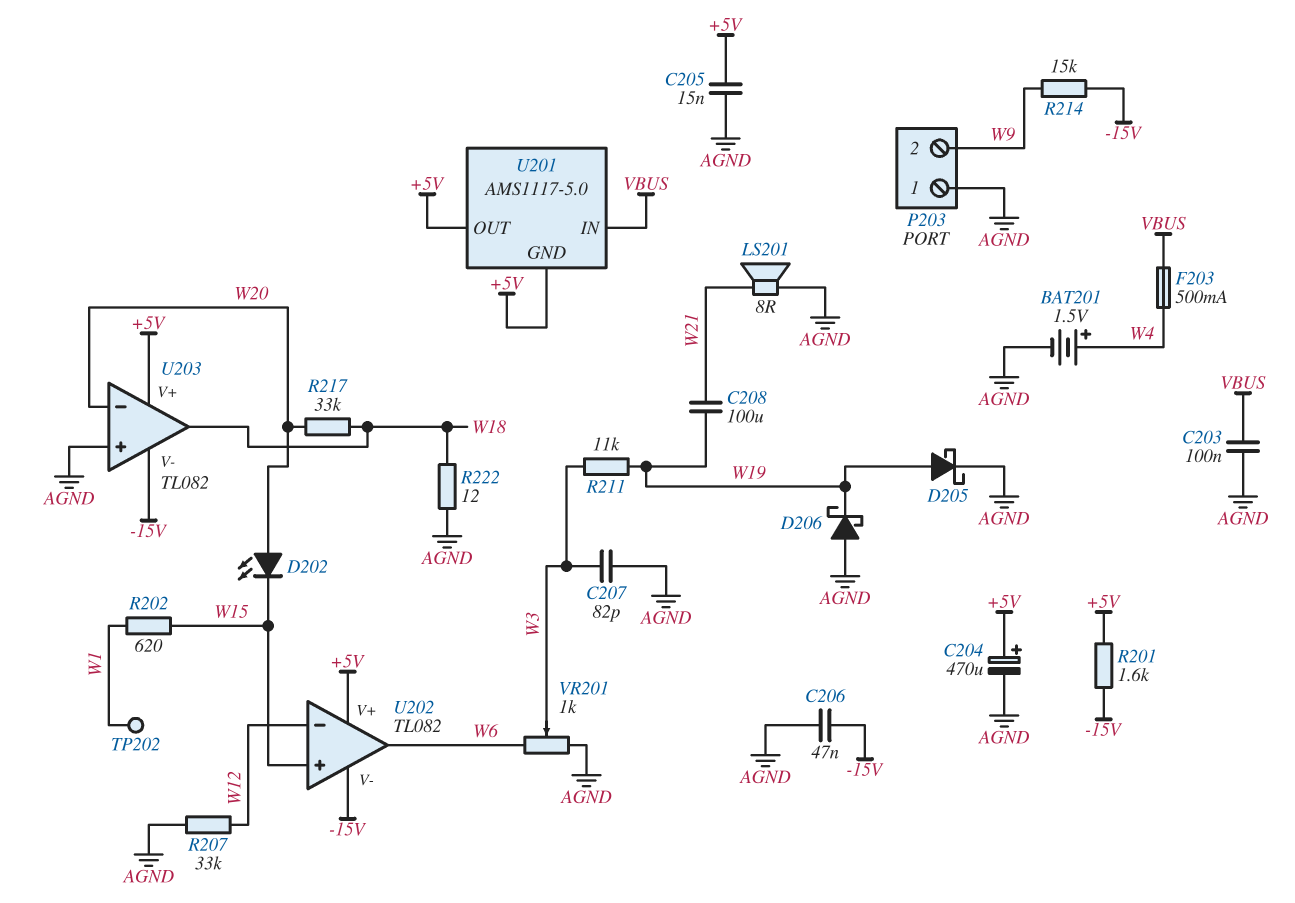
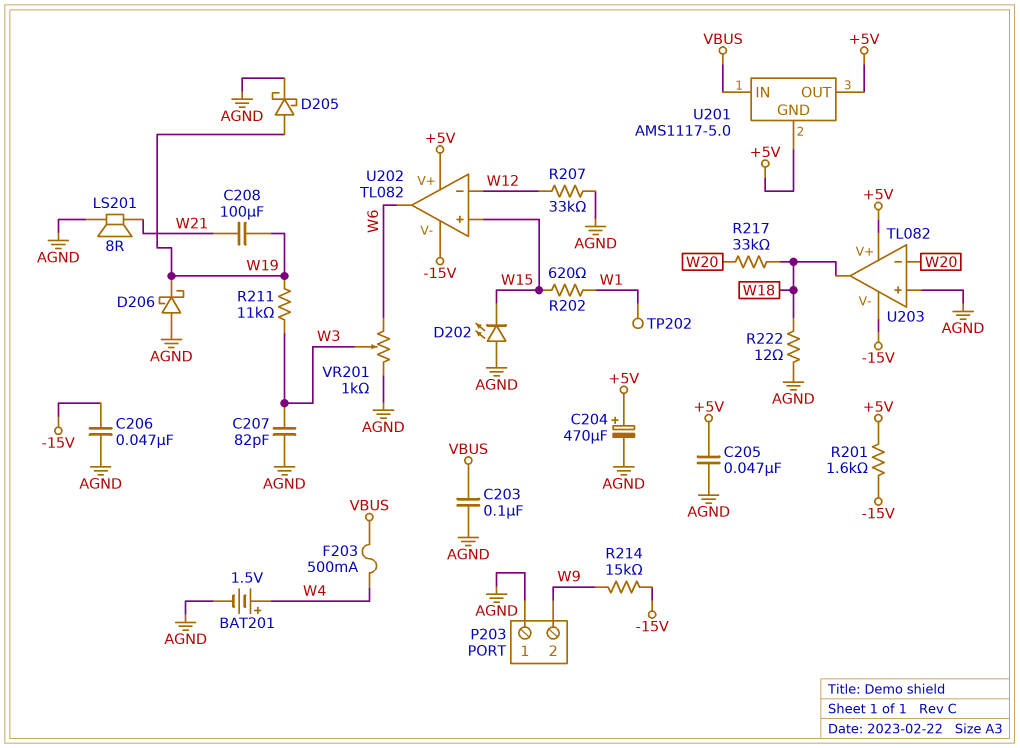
C205: 15nF (+5V, AGND) -> 47nF (+5V, AGND)
D202: LED (A W20, K W15) -> LED (A AGND, K W15)

